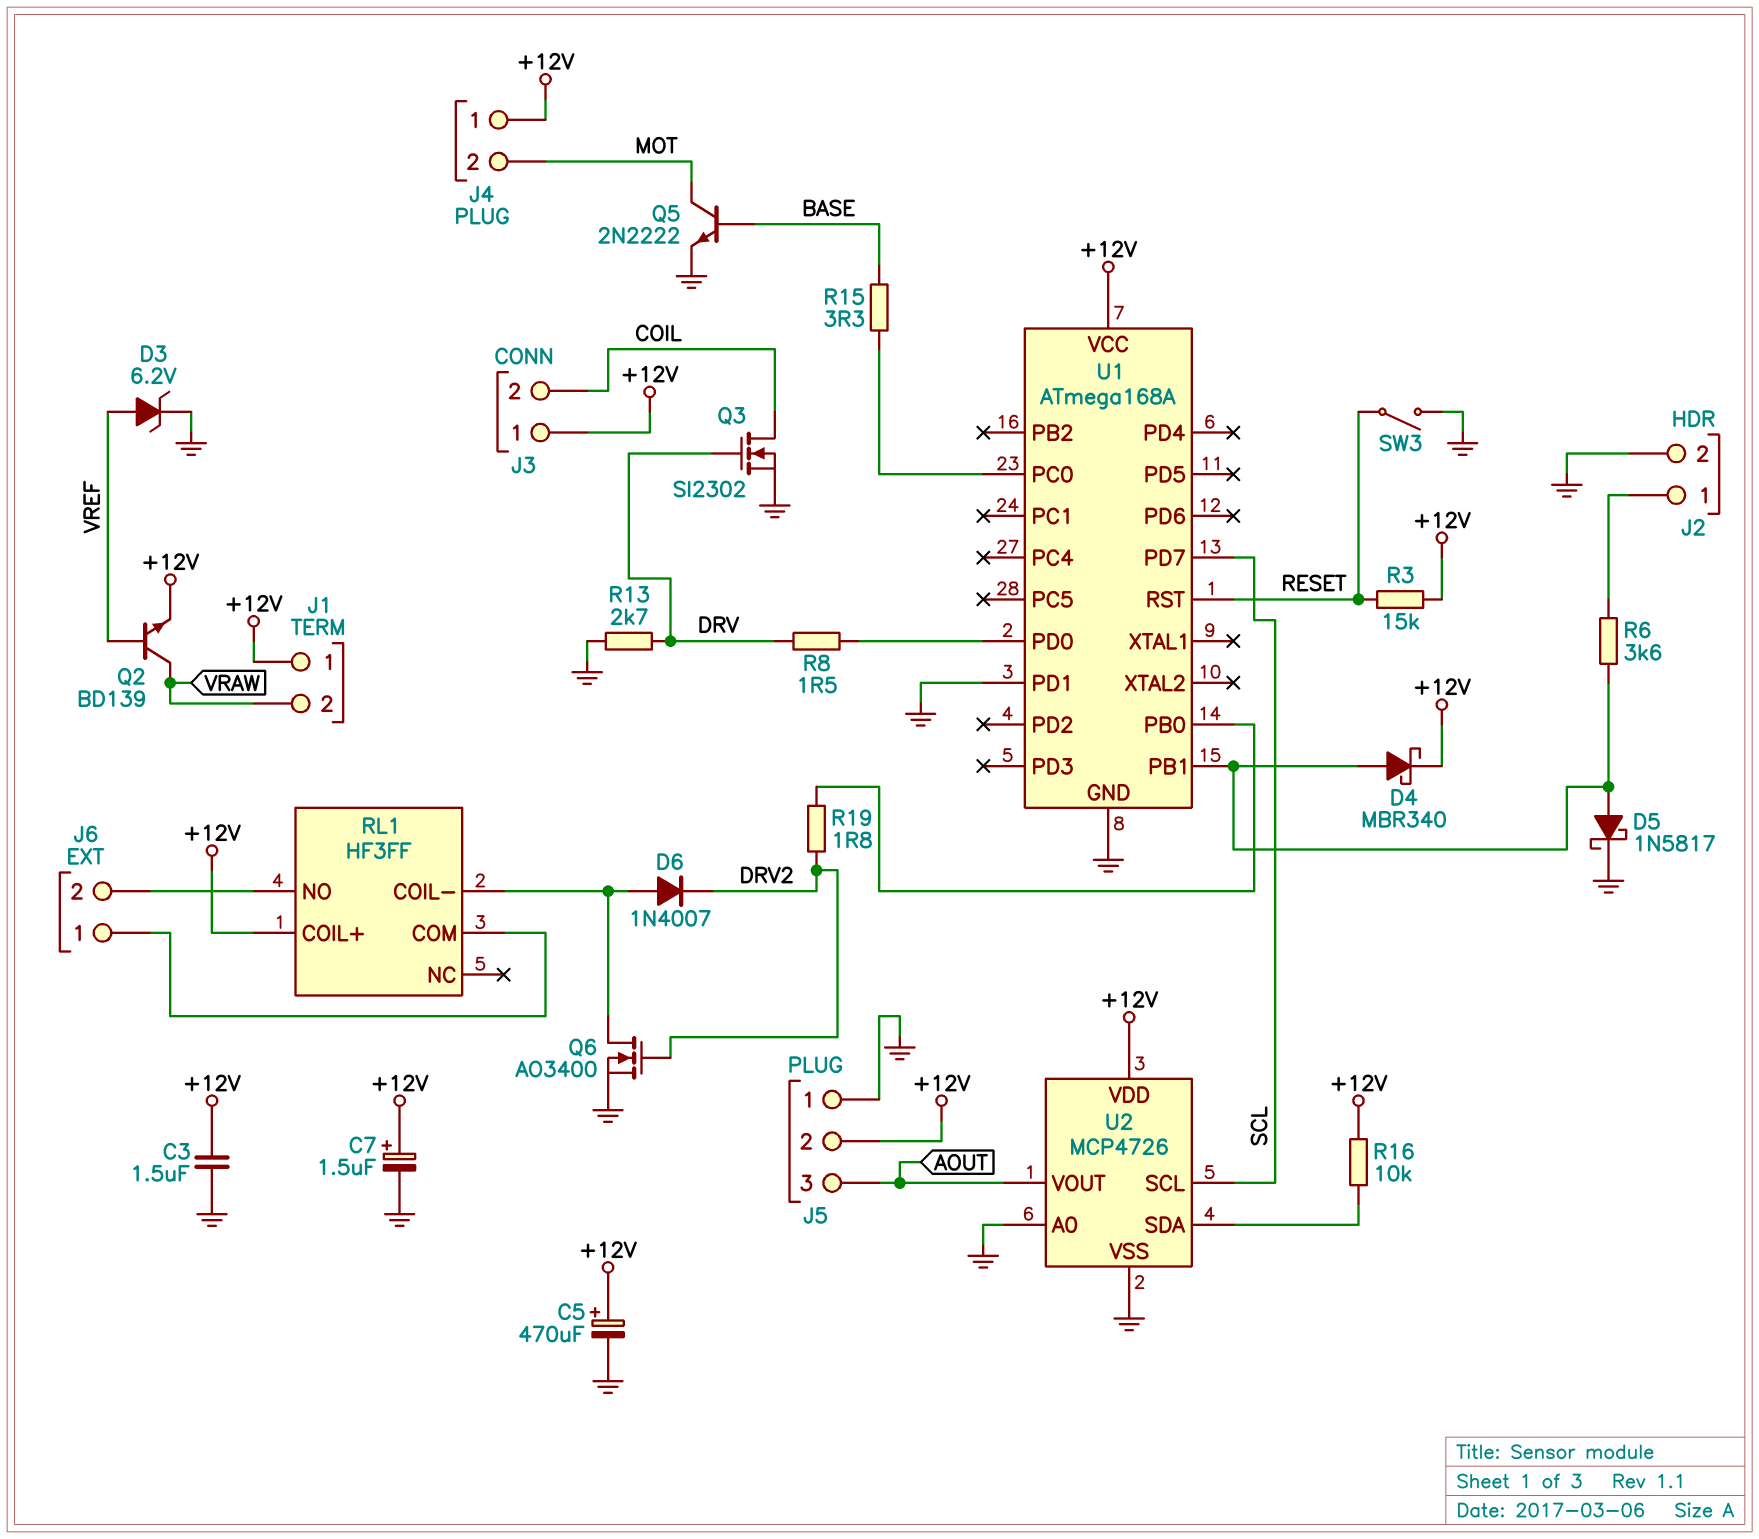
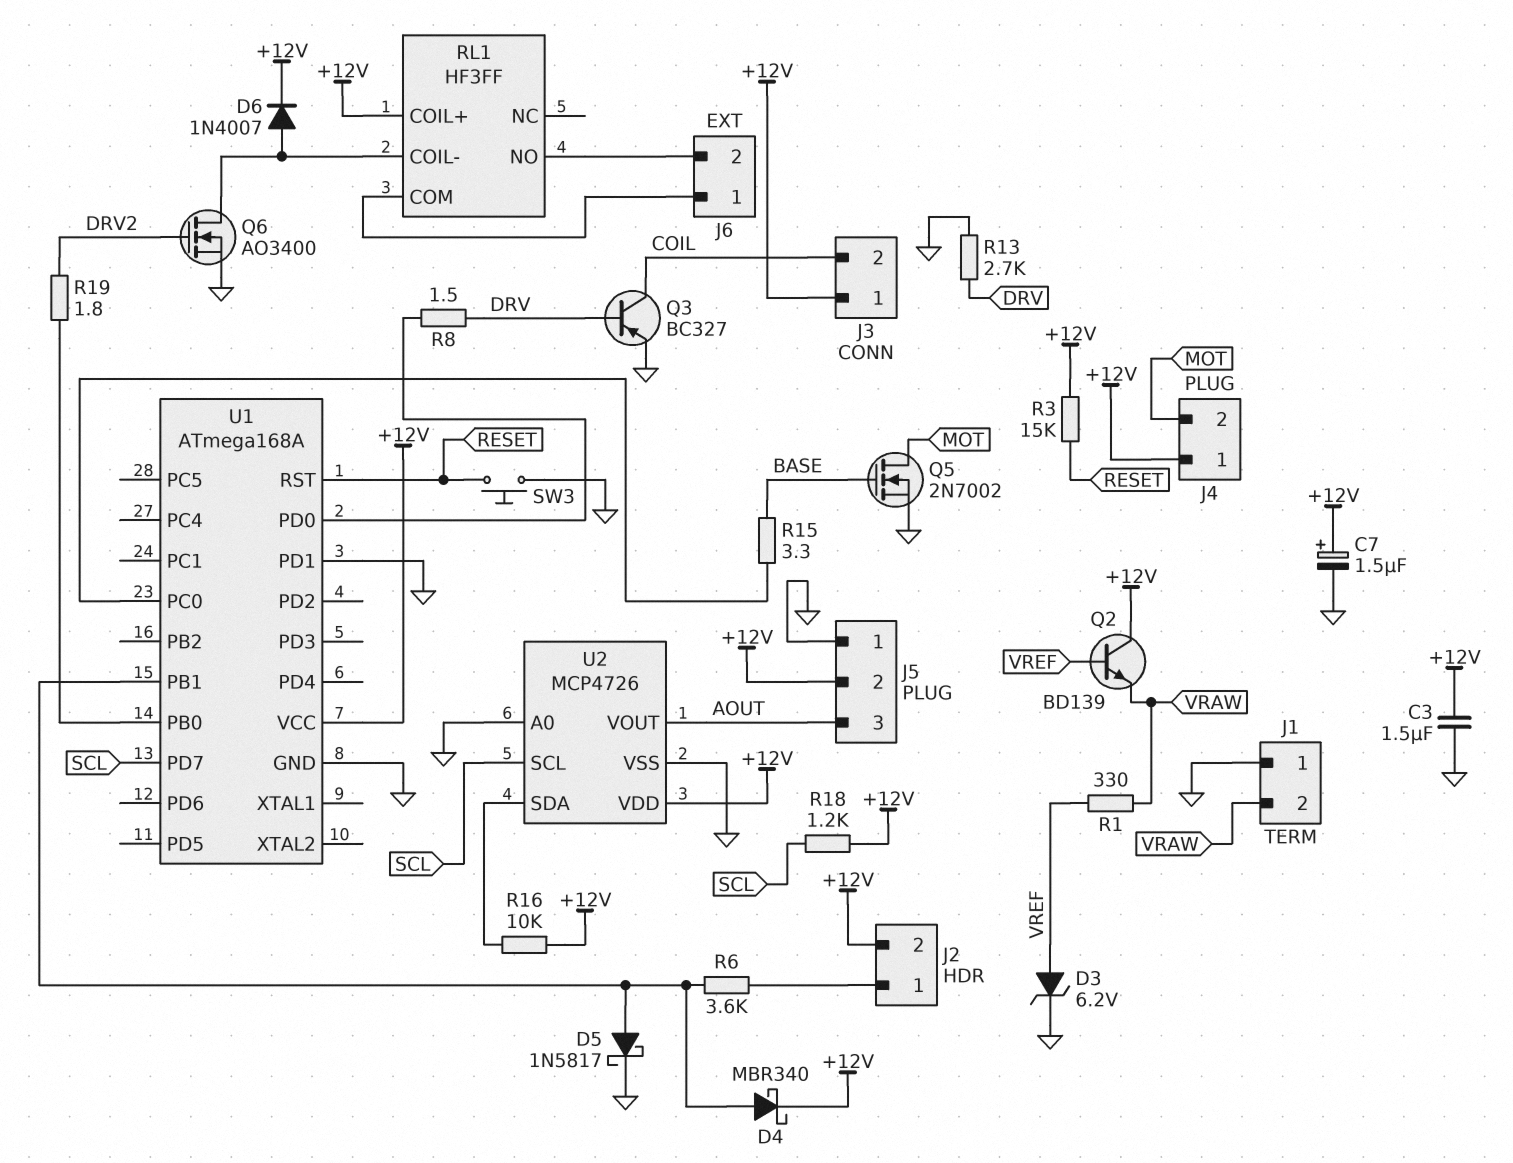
C5: 470uF (plus +12V, minus GND) -> none
D6: diode 1N4007 (A RL1/COIL-, K DRV2) -> diode 1N4007 (A RL1/COIL-, K +12V)
J1 pin 1: +12V -> GND
J2 pin 2: GND -> +12V
Q2: NPN BD139 (B VREF, C VRAW, E +12V) -> NPN BD139 (B VREF, C +12V, E VRAW)
Q3: NMOS SI2302 (G DRV, D COIL, S GND) -> PNP BC327 (B DRV, C COIL, E GND)
Q5: NPN 2N2222 (B BASE, C MOT, E GND) -> NMOS 2N7002 (G BASE, D MOT, S GND)
R1: none -> 330 (VRAW, VREF)
R18: none -> 1.2k (+12V, SCL)
SW3: switch (GND, RESET) -> button (GND, RESET)

